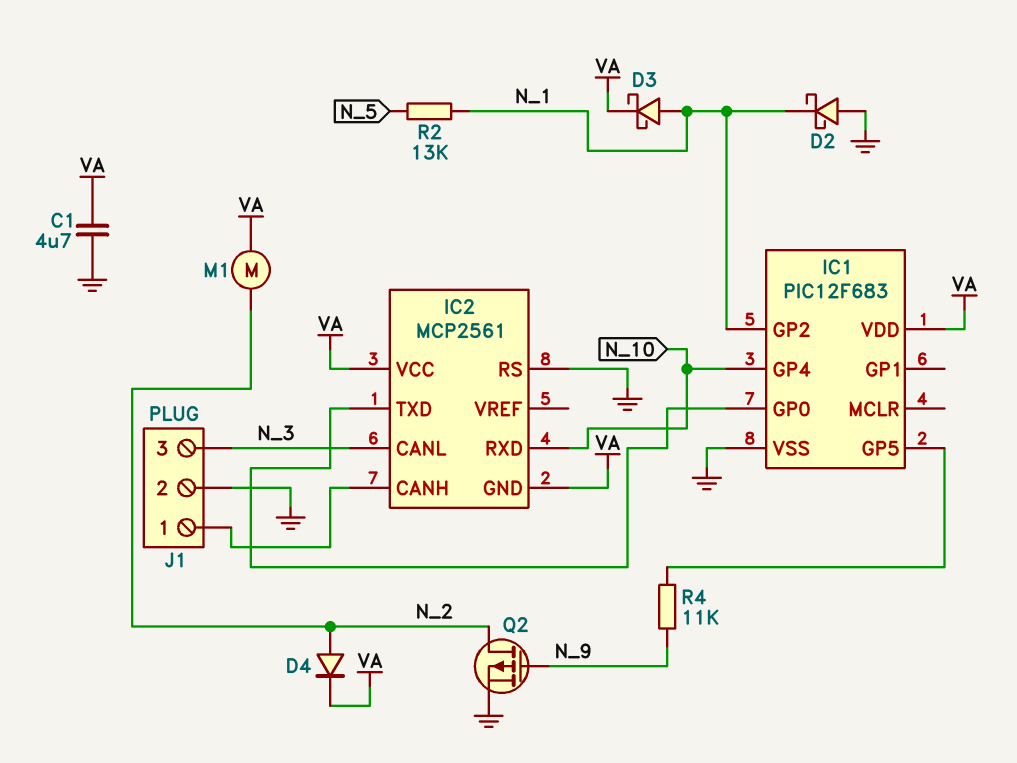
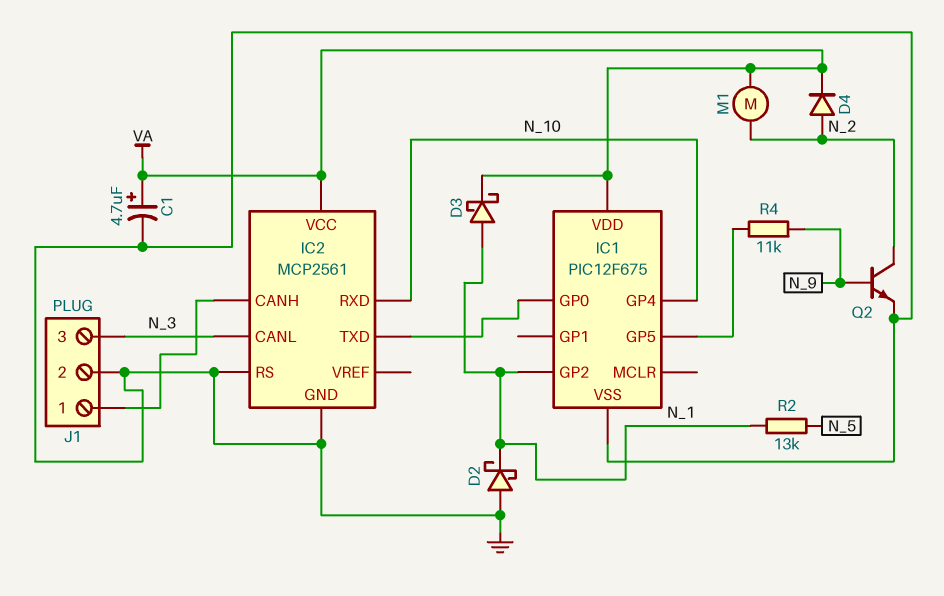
C1: 4.7uF (GND, VA) -> 4.7uF (plus VA, minus GND)
IC1: PIC12F683 -> PIC12F675
IC2 pin GND: VA -> GND
Q2: PMOS (G N_9, D N_2, S GND) -> NPN (B N_9, C N_2, E GND)

